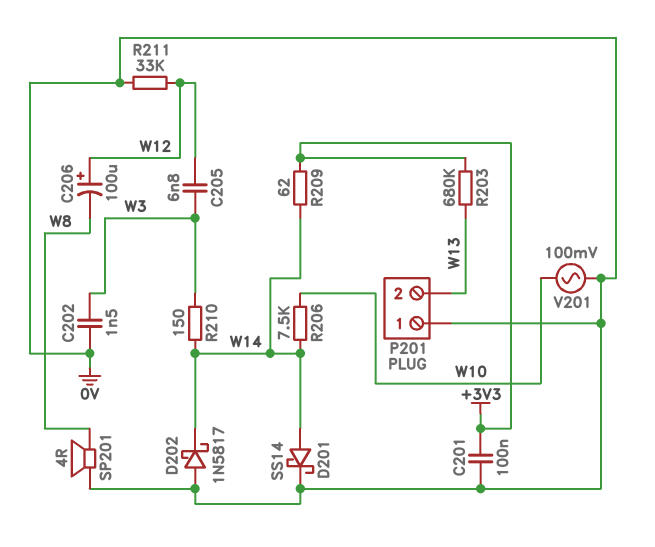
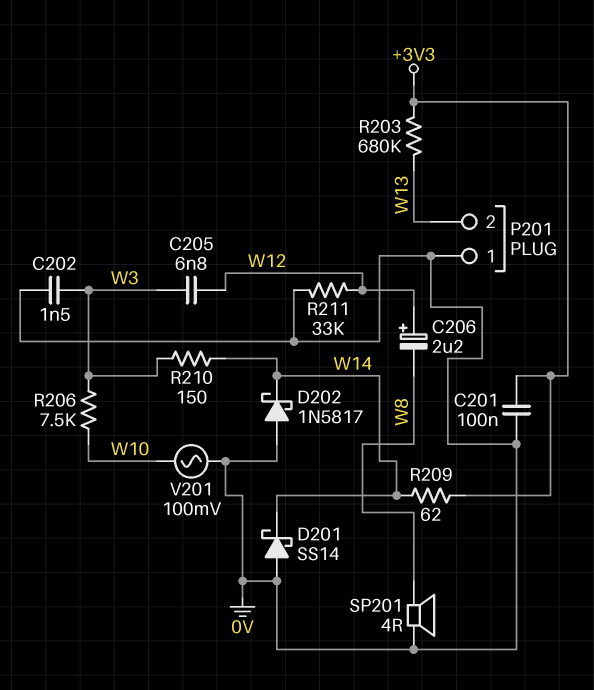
C206: 100uF (plus W12, minus W8) -> 2.2uF (plus W12, minus W8)
D201: schottky SS14 (A W14, K 0V) -> schottky SS14 (A 0V, K W14)
R206: 7.5k (W10, W14) -> 7.5k (W3, W10)

